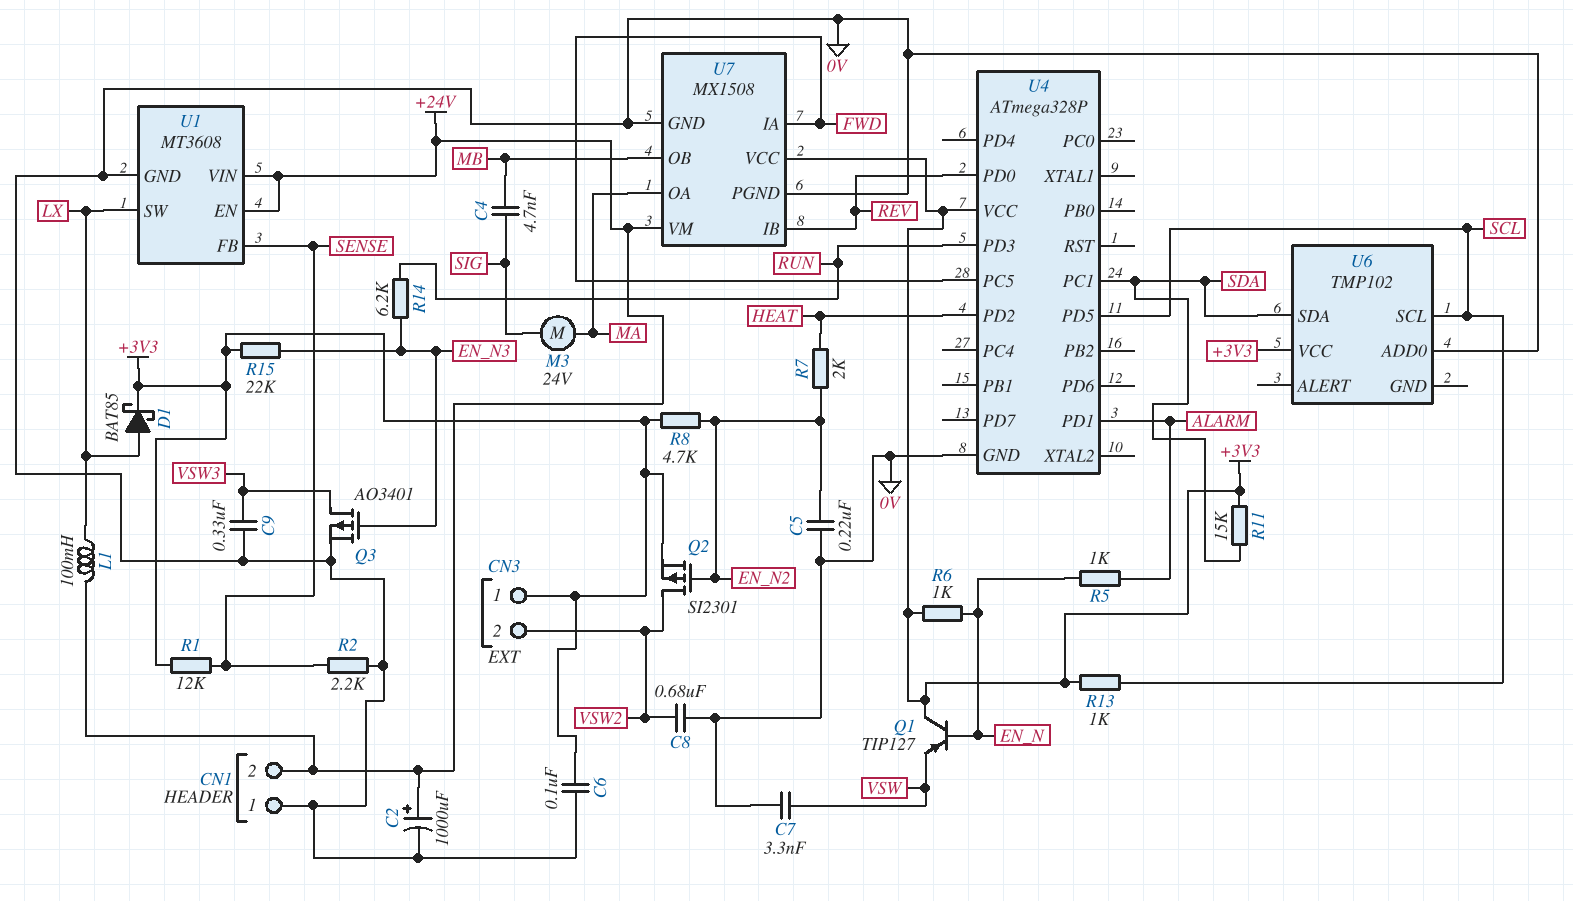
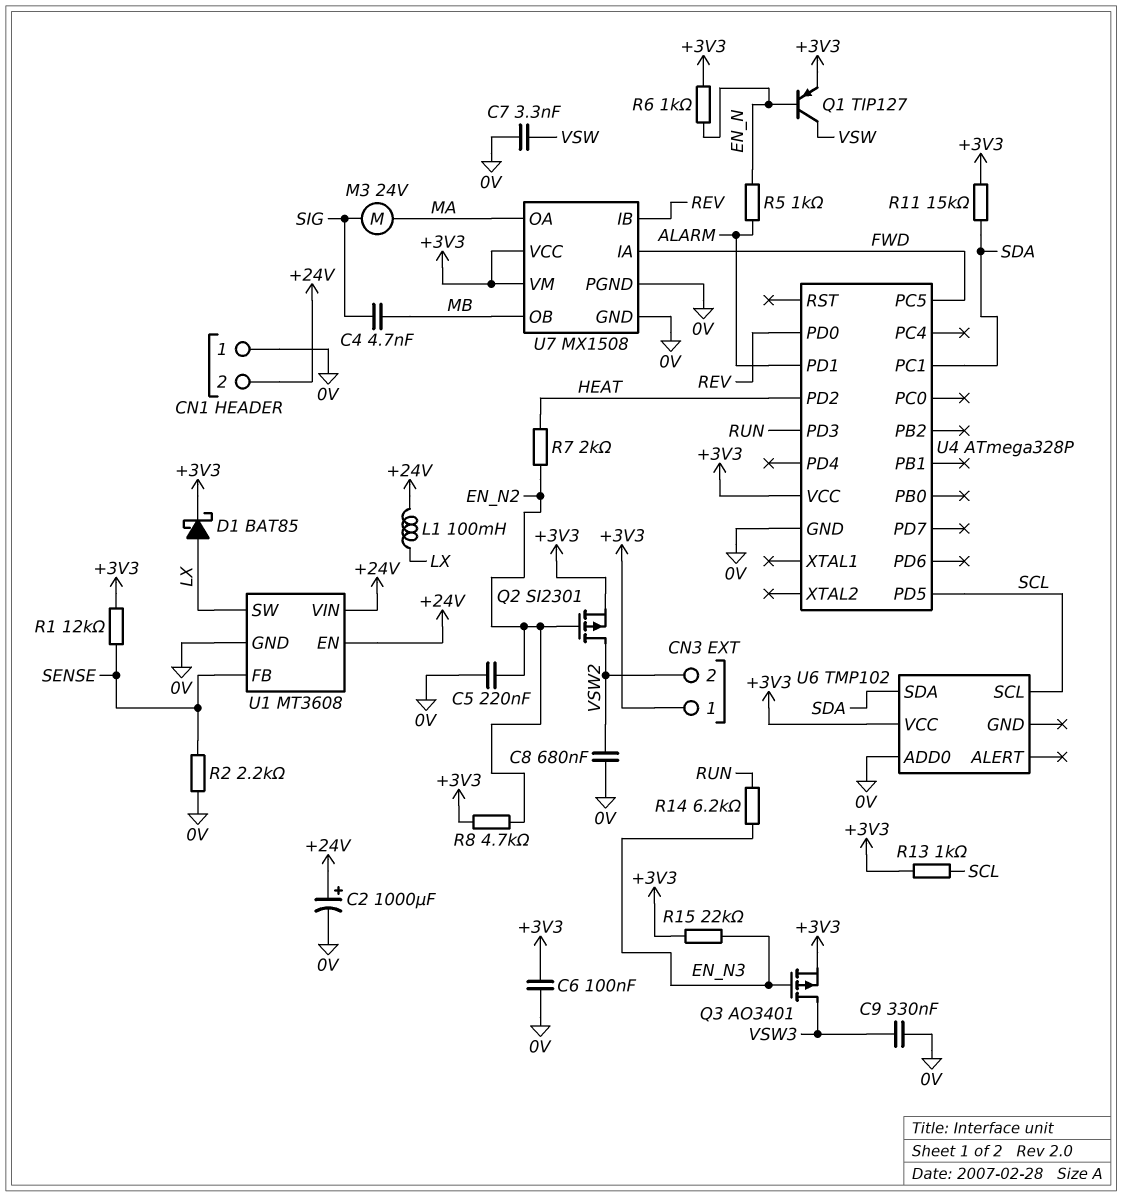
Q1: PNP TIP127 (B EN_N, C +3V3, E VSW) -> PNP TIP127 (B EN_N, C VSW, E +3V3)
Q3: PMOS AO3401 (G EN_N3, D VSW3, S 0V) -> PMOS AO3401 (G EN_N3, D VSW3, S +3V3)
U7 pin VM: +24V -> +3V3

